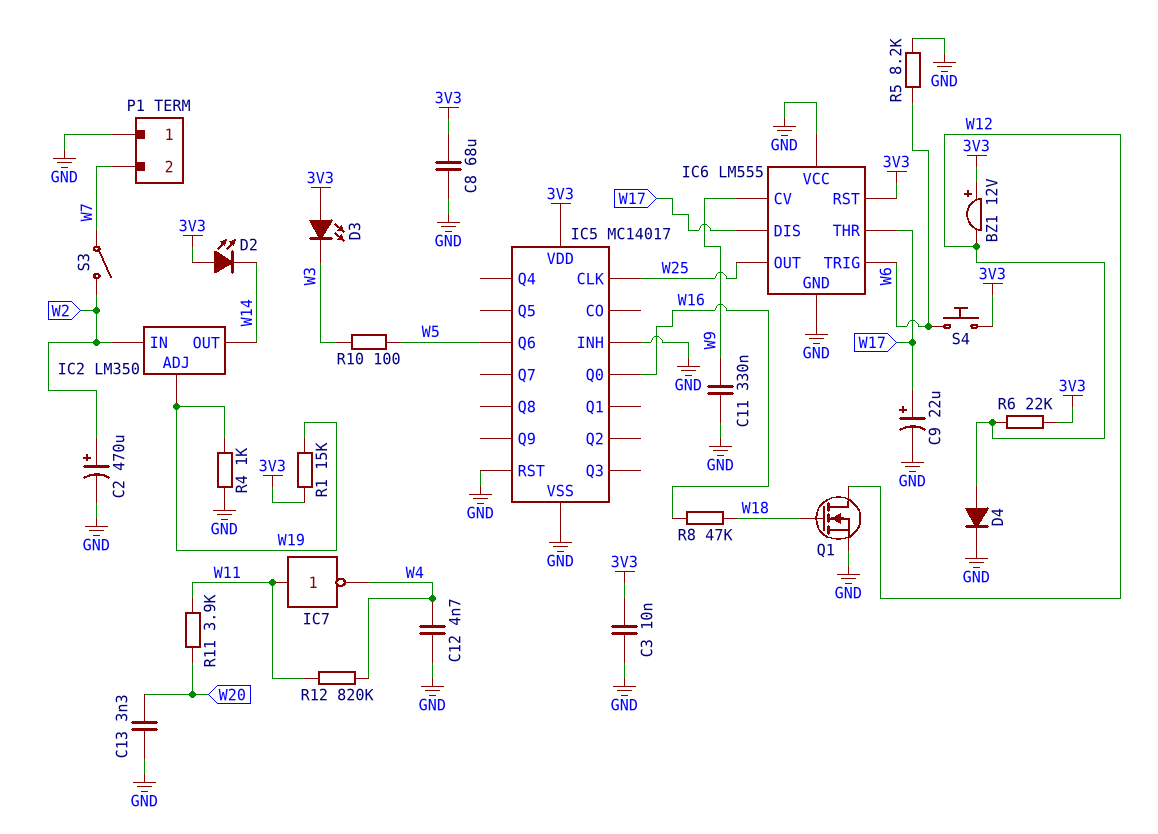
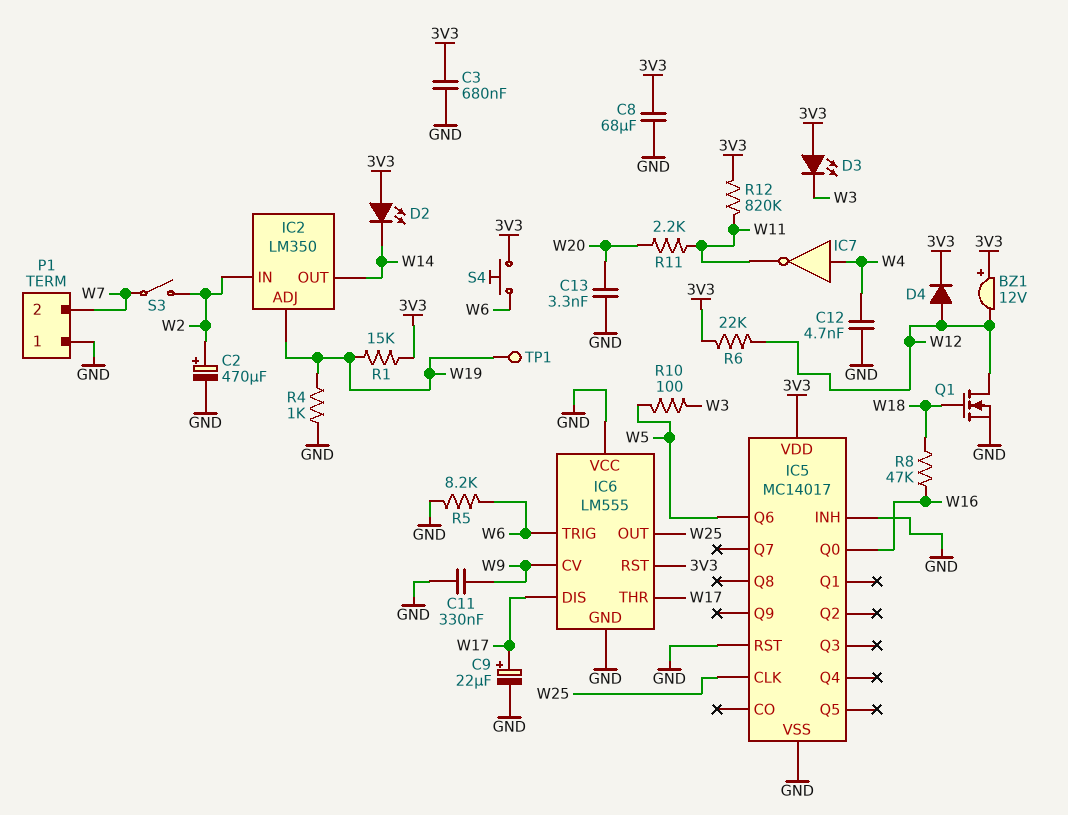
C3: 10nF (3V3, GND) -> 680nF (3V3, GND)
D4: diode (A W12, K GND) -> diode (A W12, K 3V3)
IC7: NOT (in W11, out W4) -> NOT (in W4, out W11)
R11: 3.9k (W11, W20) -> 2.2k (W11, W20)
R12: 820k (W4, W11) -> 820k (3V3, W11)
TP1: none -> test point (W19)

